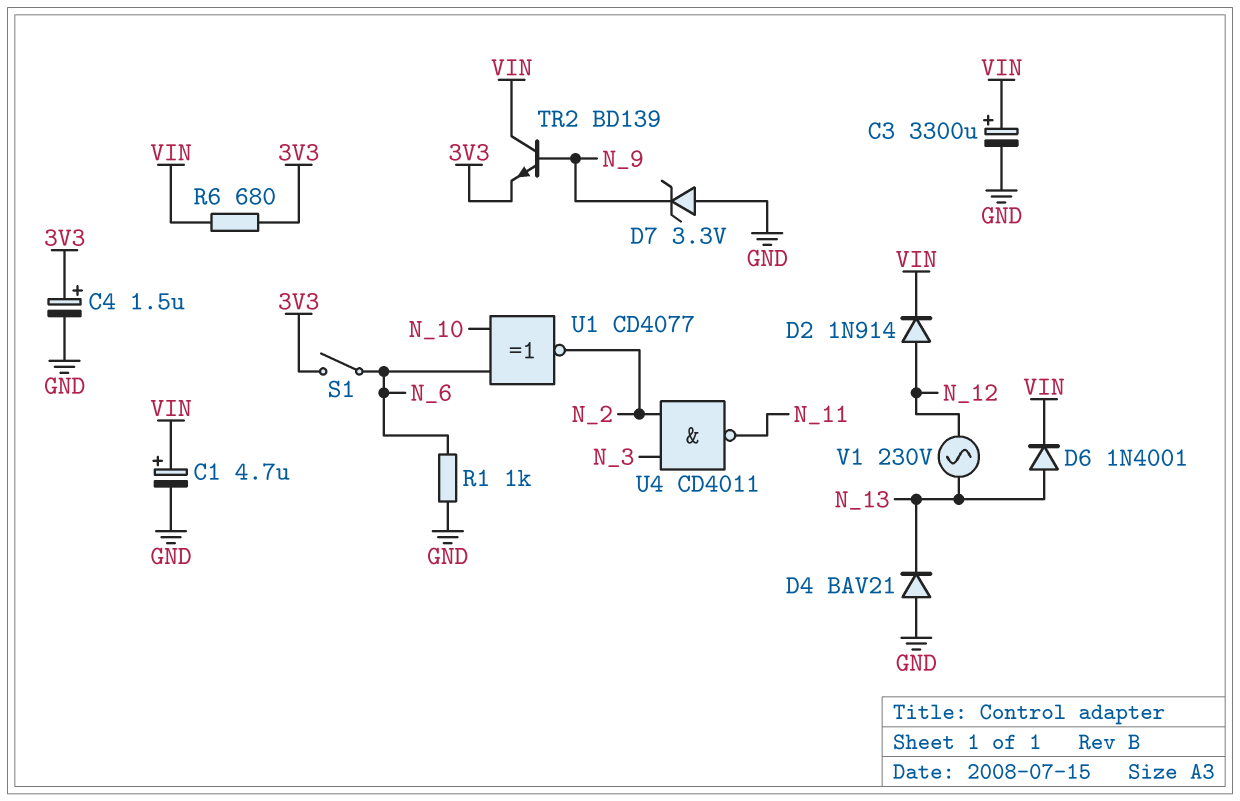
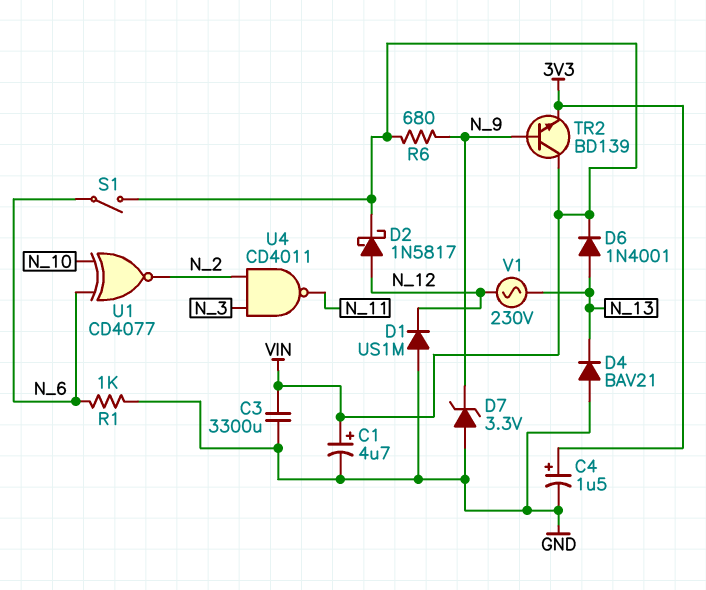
C3: 3300uF (plus VIN, minus GND) -> 3300uF (GND, VIN)
D1: none -> diode US1M (A GND, K N_12)
D2: diode 1N914 (A N_12, K VIN) -> schottky 1N5817 (A N_12, K VIN)
R6: 680 (3V3, VIN) -> 680 (N_9, VIN)
S1: switch (3V3, N_6) -> switch (N_6, VIN)

